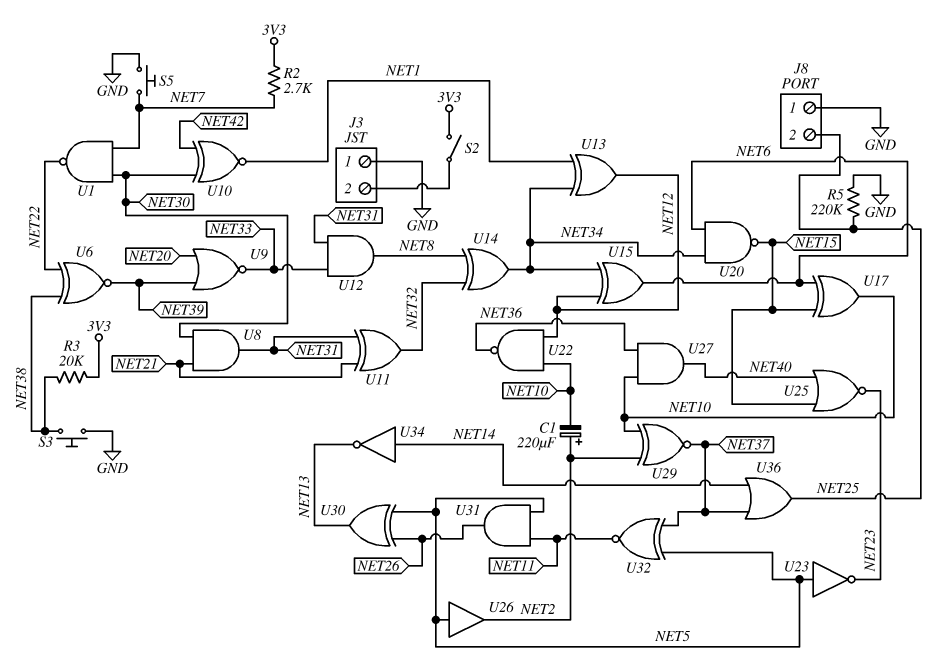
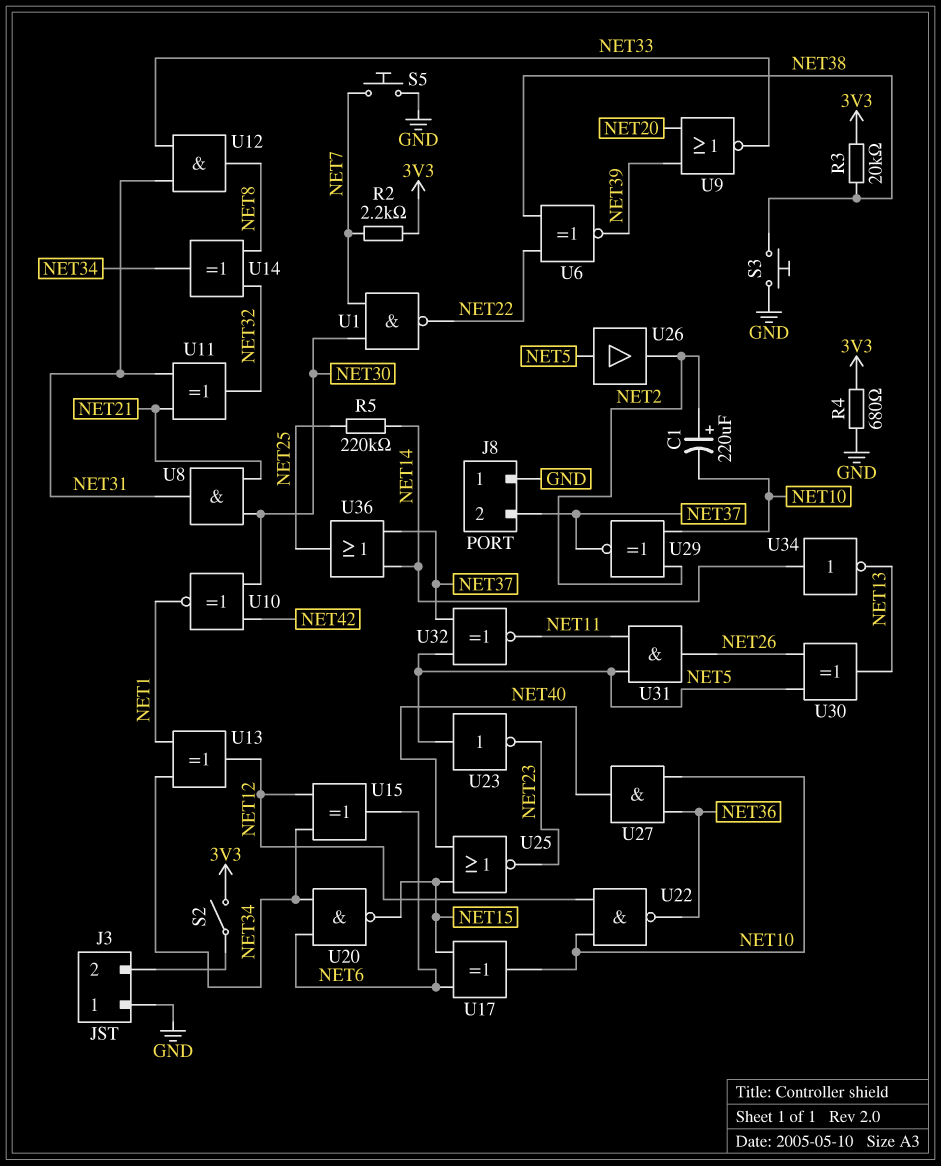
J8 pin 2: NET25 -> NET37
R2: 2.7k (3V3, NET7) -> 2.2k (3V3, NET7)
R4: none -> 680 (3V3, GND)
R5: 220k (GND, NET25) -> 220k (NET14, NET25)

